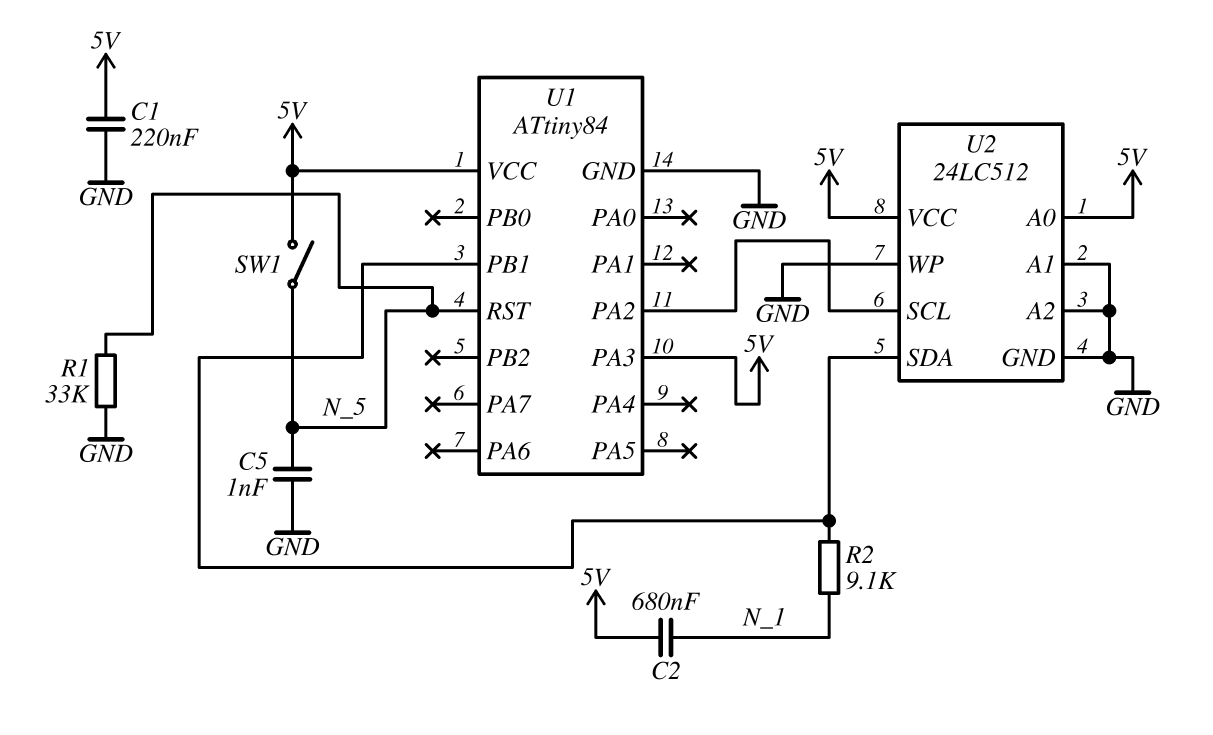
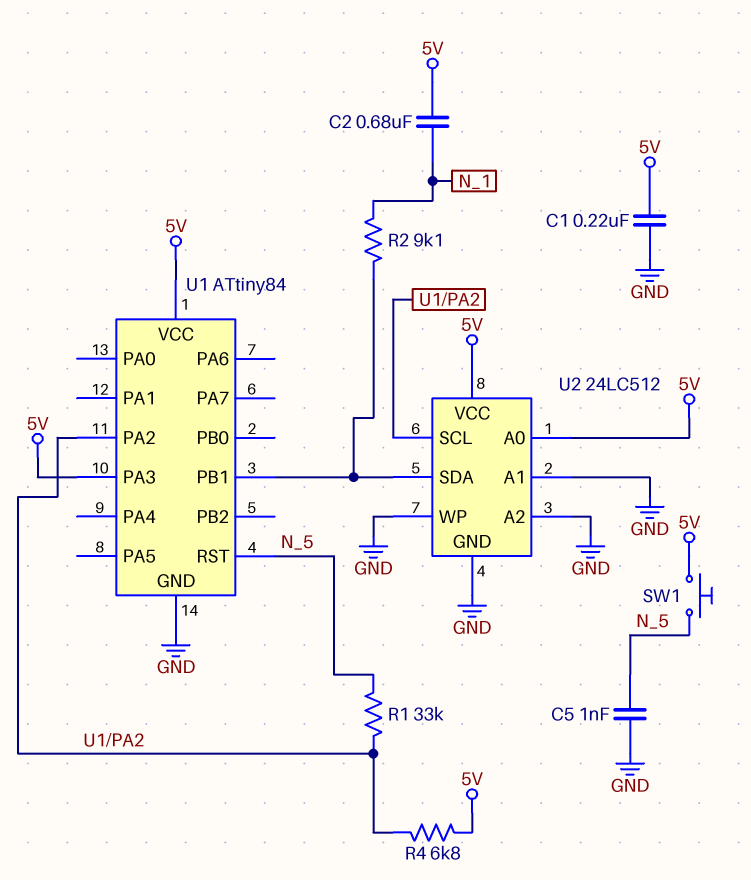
R1: 33k (GND, N_5) -> 33k (N_5, U1/PA2)
R4: none -> 6.8k (5V, U1/PA2)
SW1: switch (5V, N_5) -> button (5V, N_5)

